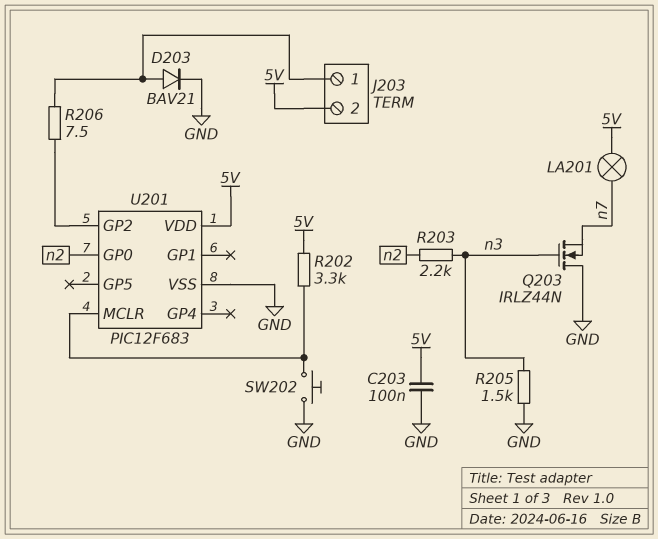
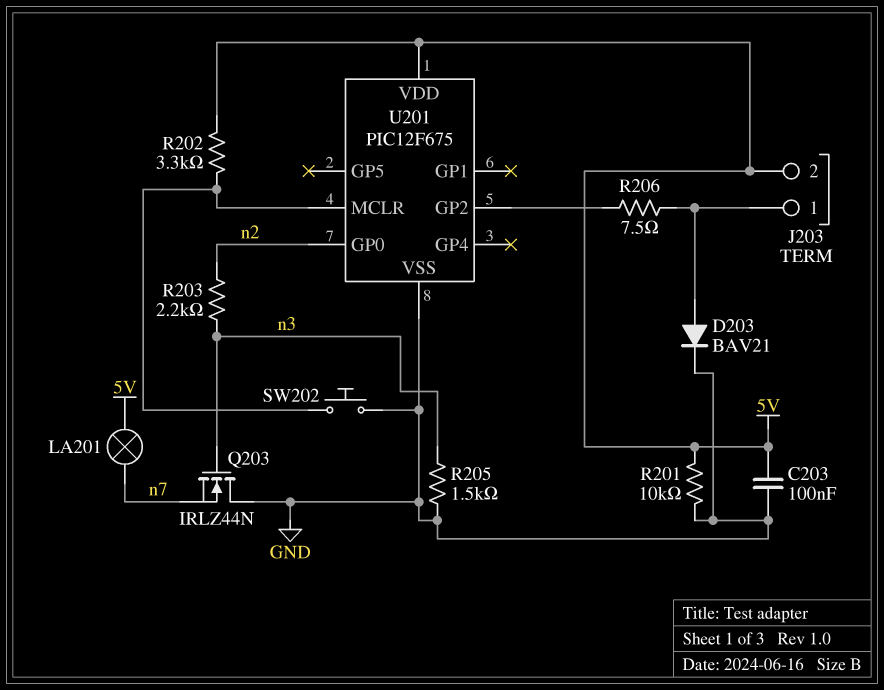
R201: none -> 10k (5V, GND)
U201: PIC12F683 -> PIC12F675

